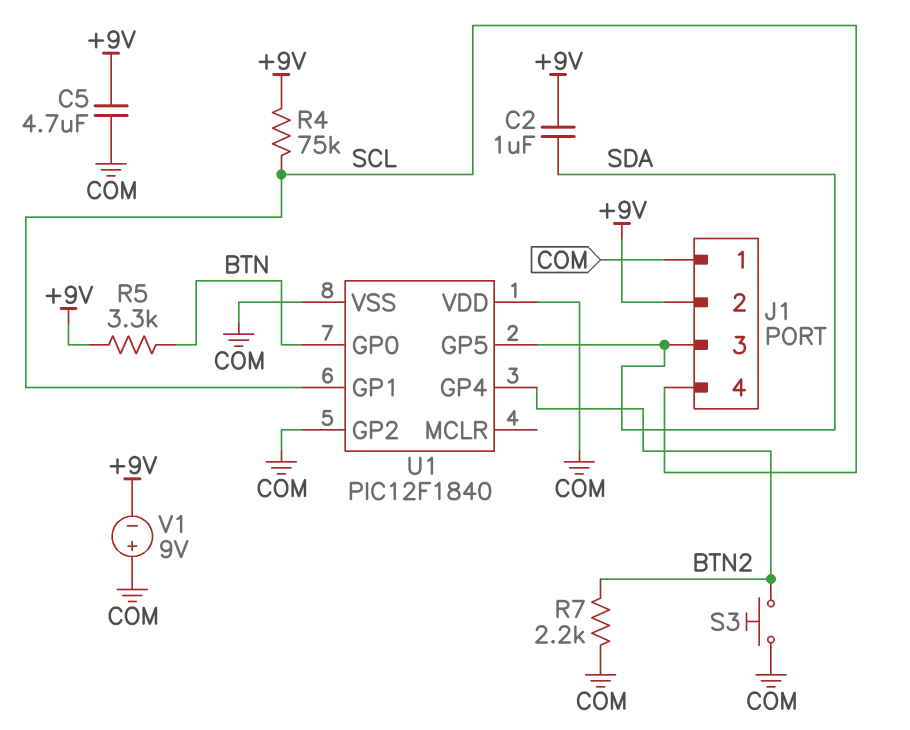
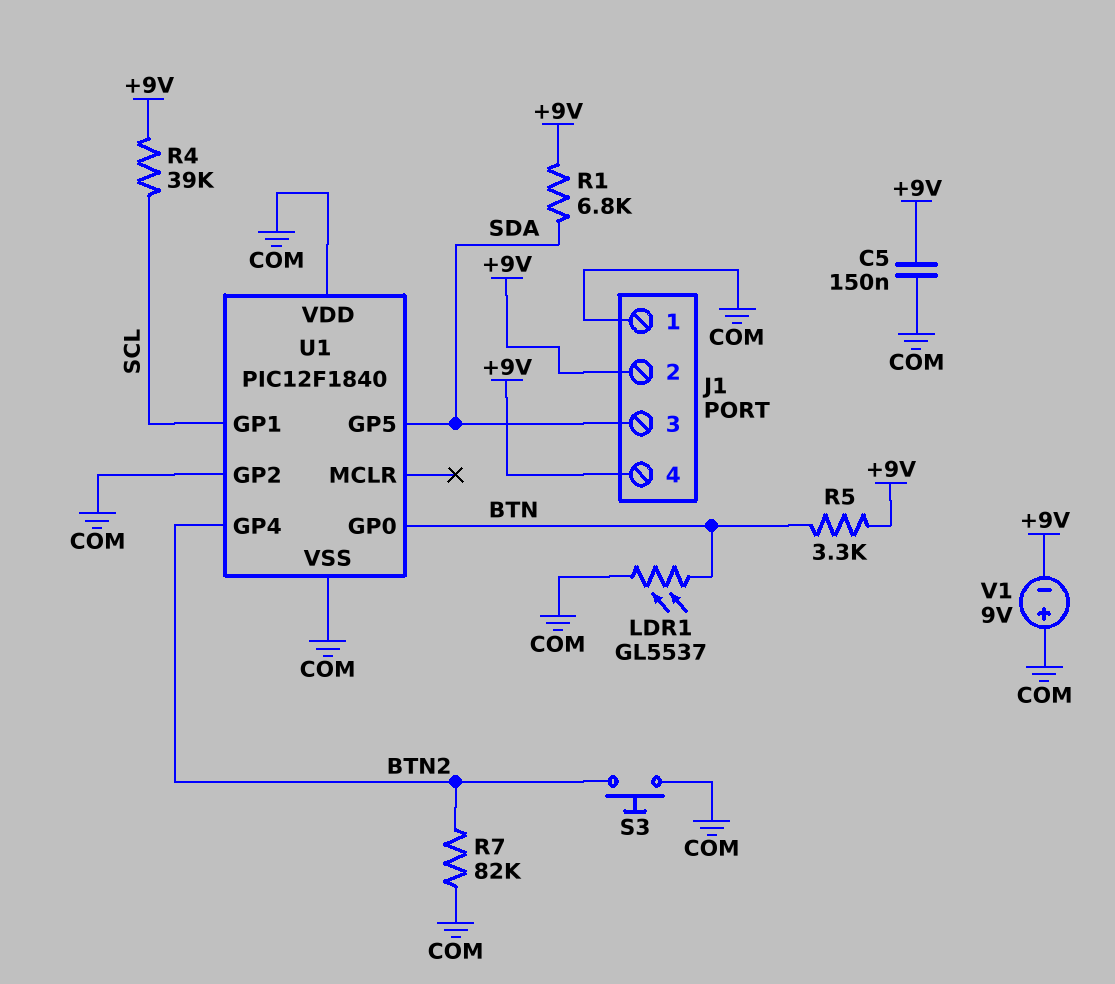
C2: 1uF (+9V, SDA) -> none
C5: 4.7uF (+9V, COM) -> 150nF (+9V, COM)
J1 pin 4: SCL -> +9V
LDR1: none -> GL5537 (BTN, COM)
R1: none -> 6.8k (+9V, SDA)
R4: 75k (+9V, SCL) -> 39k (+9V, SCL)
R7: 2.2k (BTN2, COM) -> 82k (BTN2, COM)

